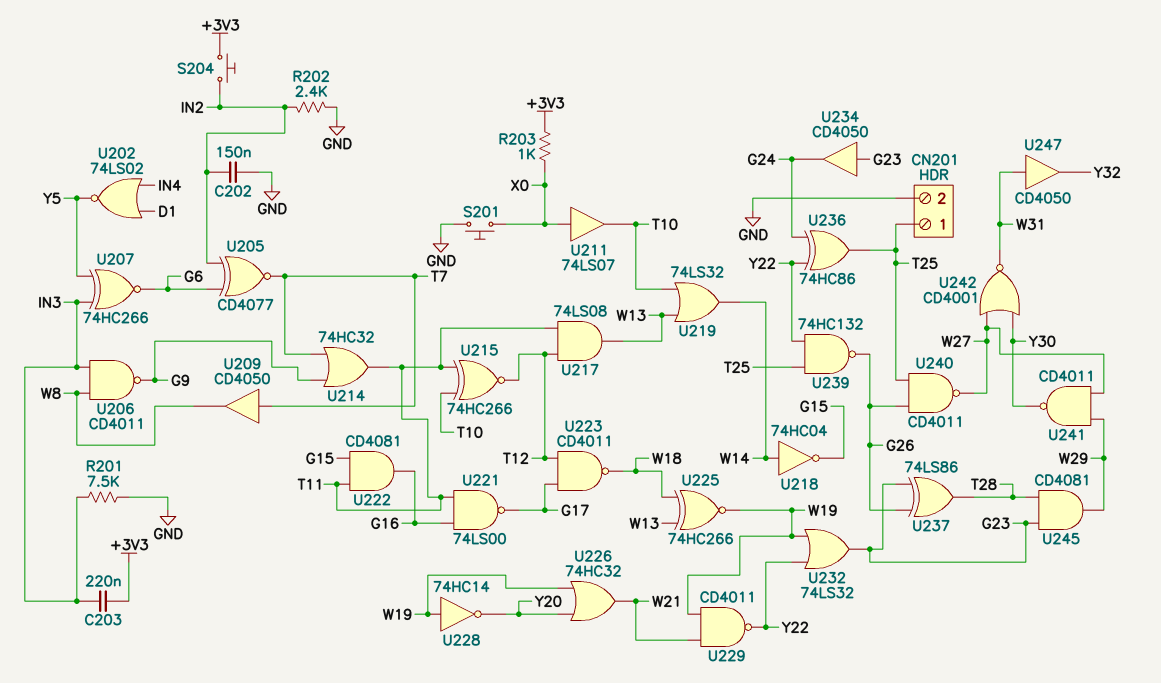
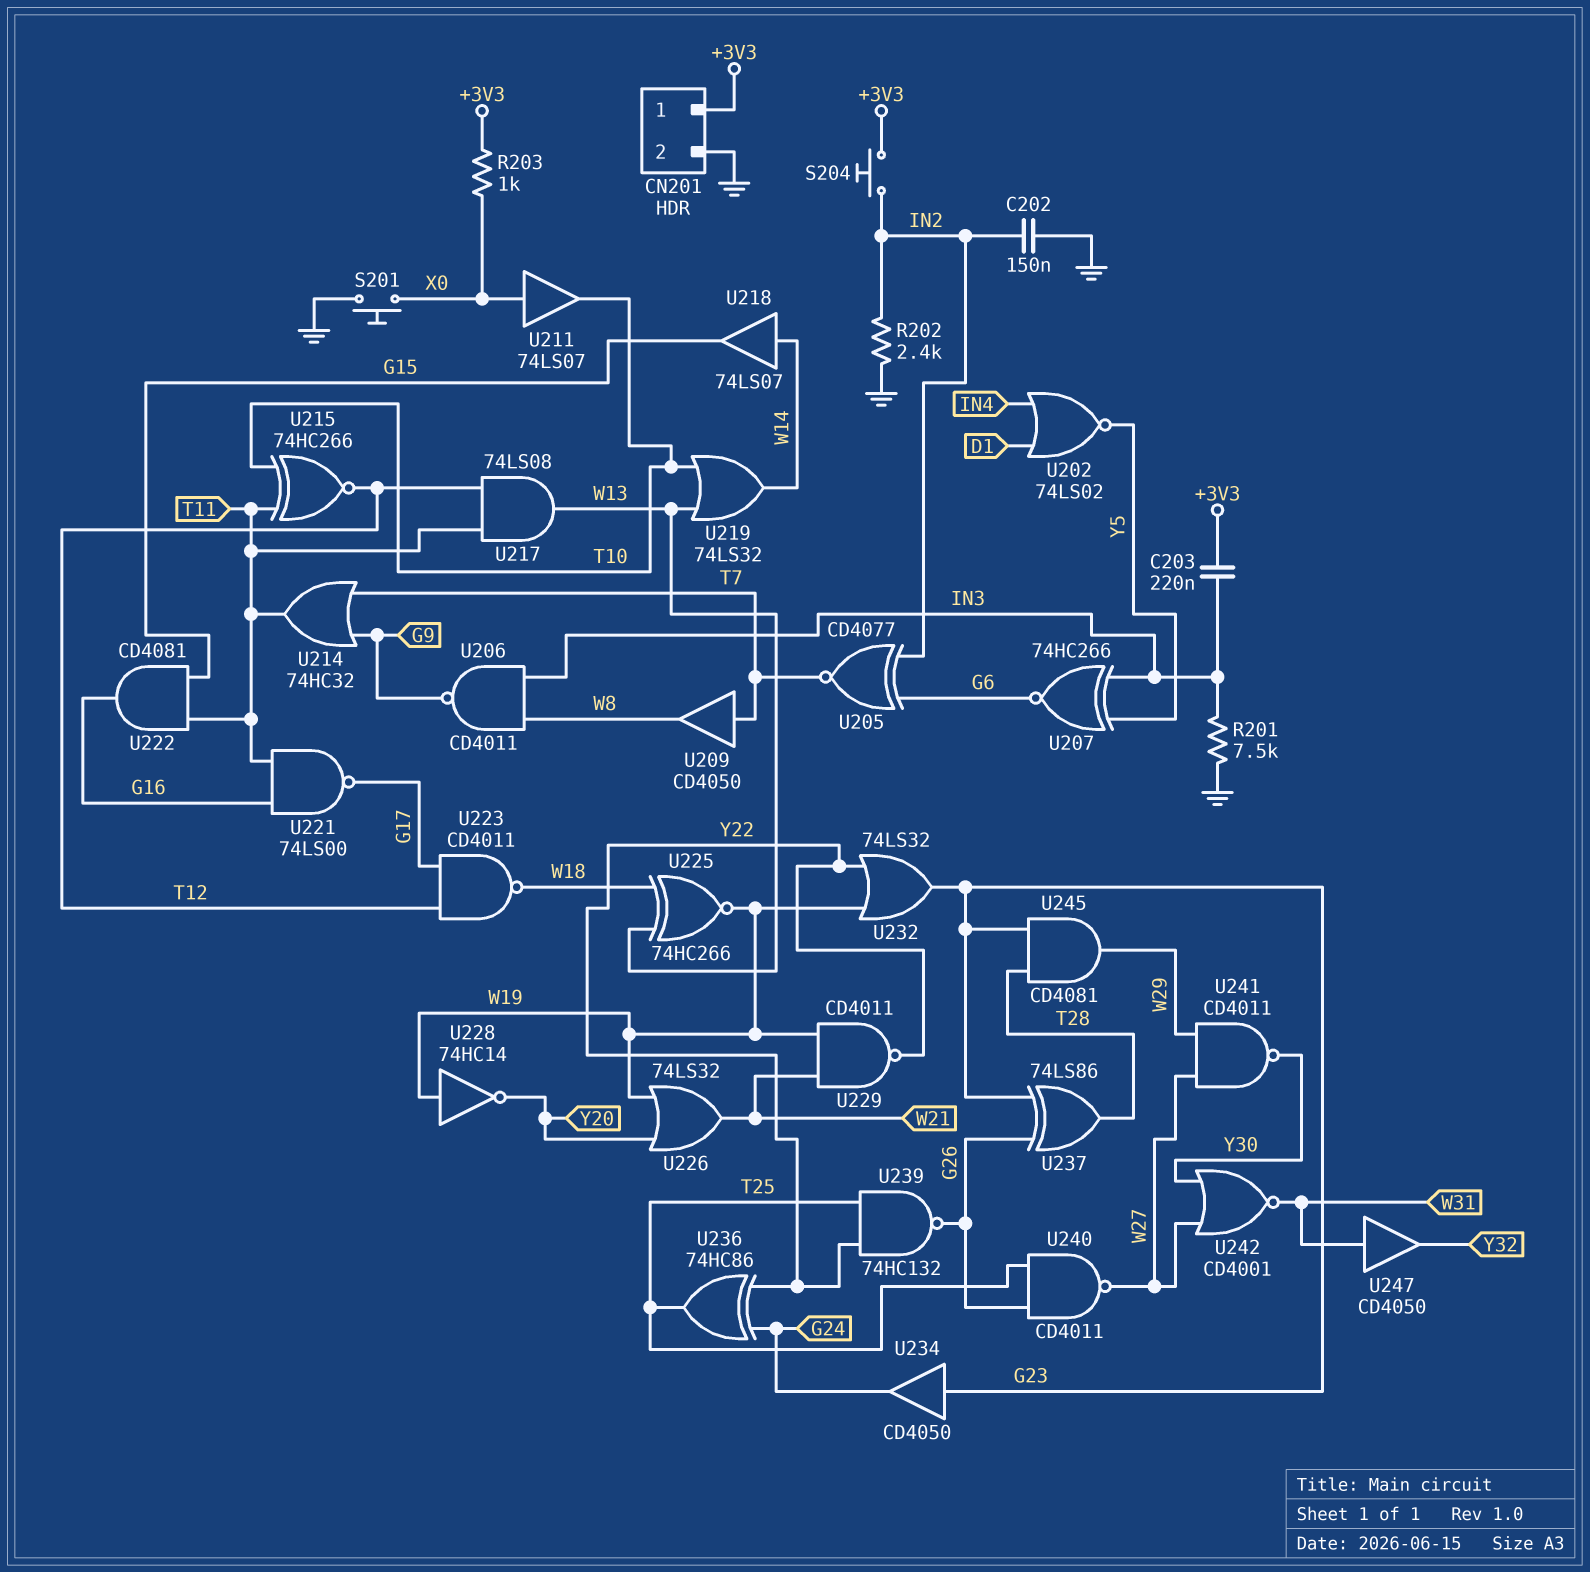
CN201 pin 1: T25 -> +3V3
U218: NOT 74HC04 (in W14, out G15) -> buffer 74LS07 (in W14, out G15)
U226: OR 74HC32 (in W19, in Y20, out W21) -> OR 74LS32 (in W19, in Y20, out W21)

